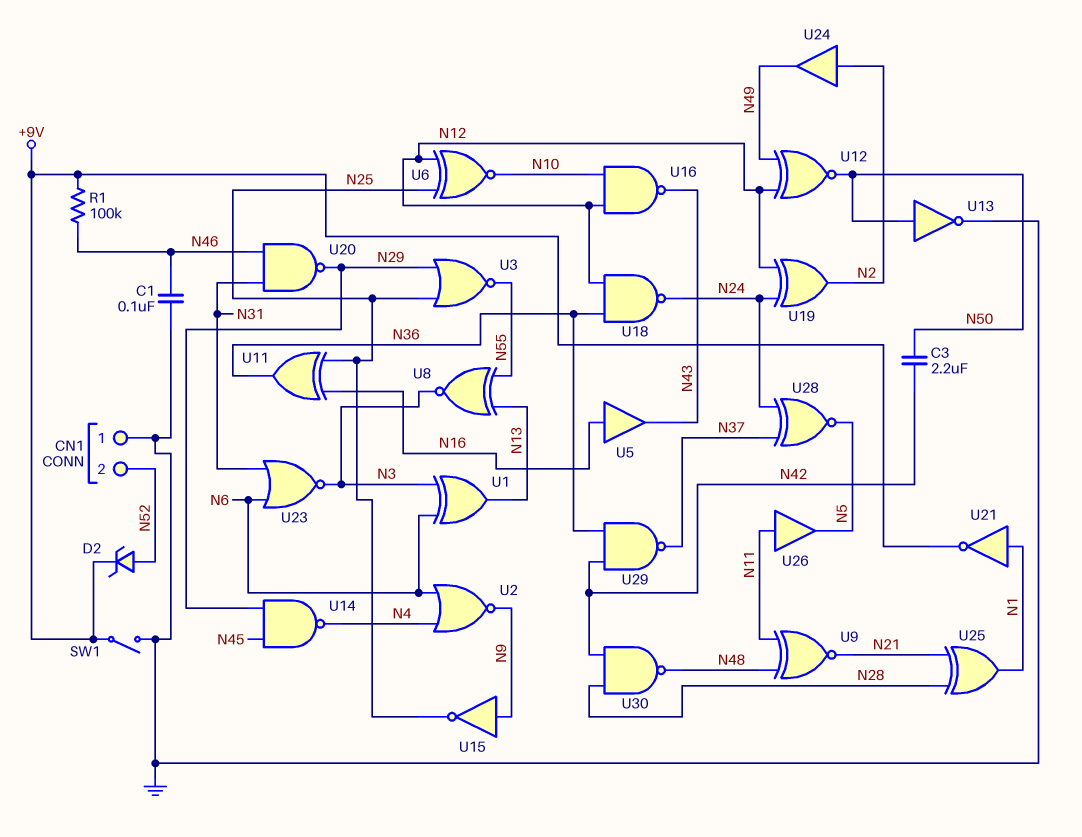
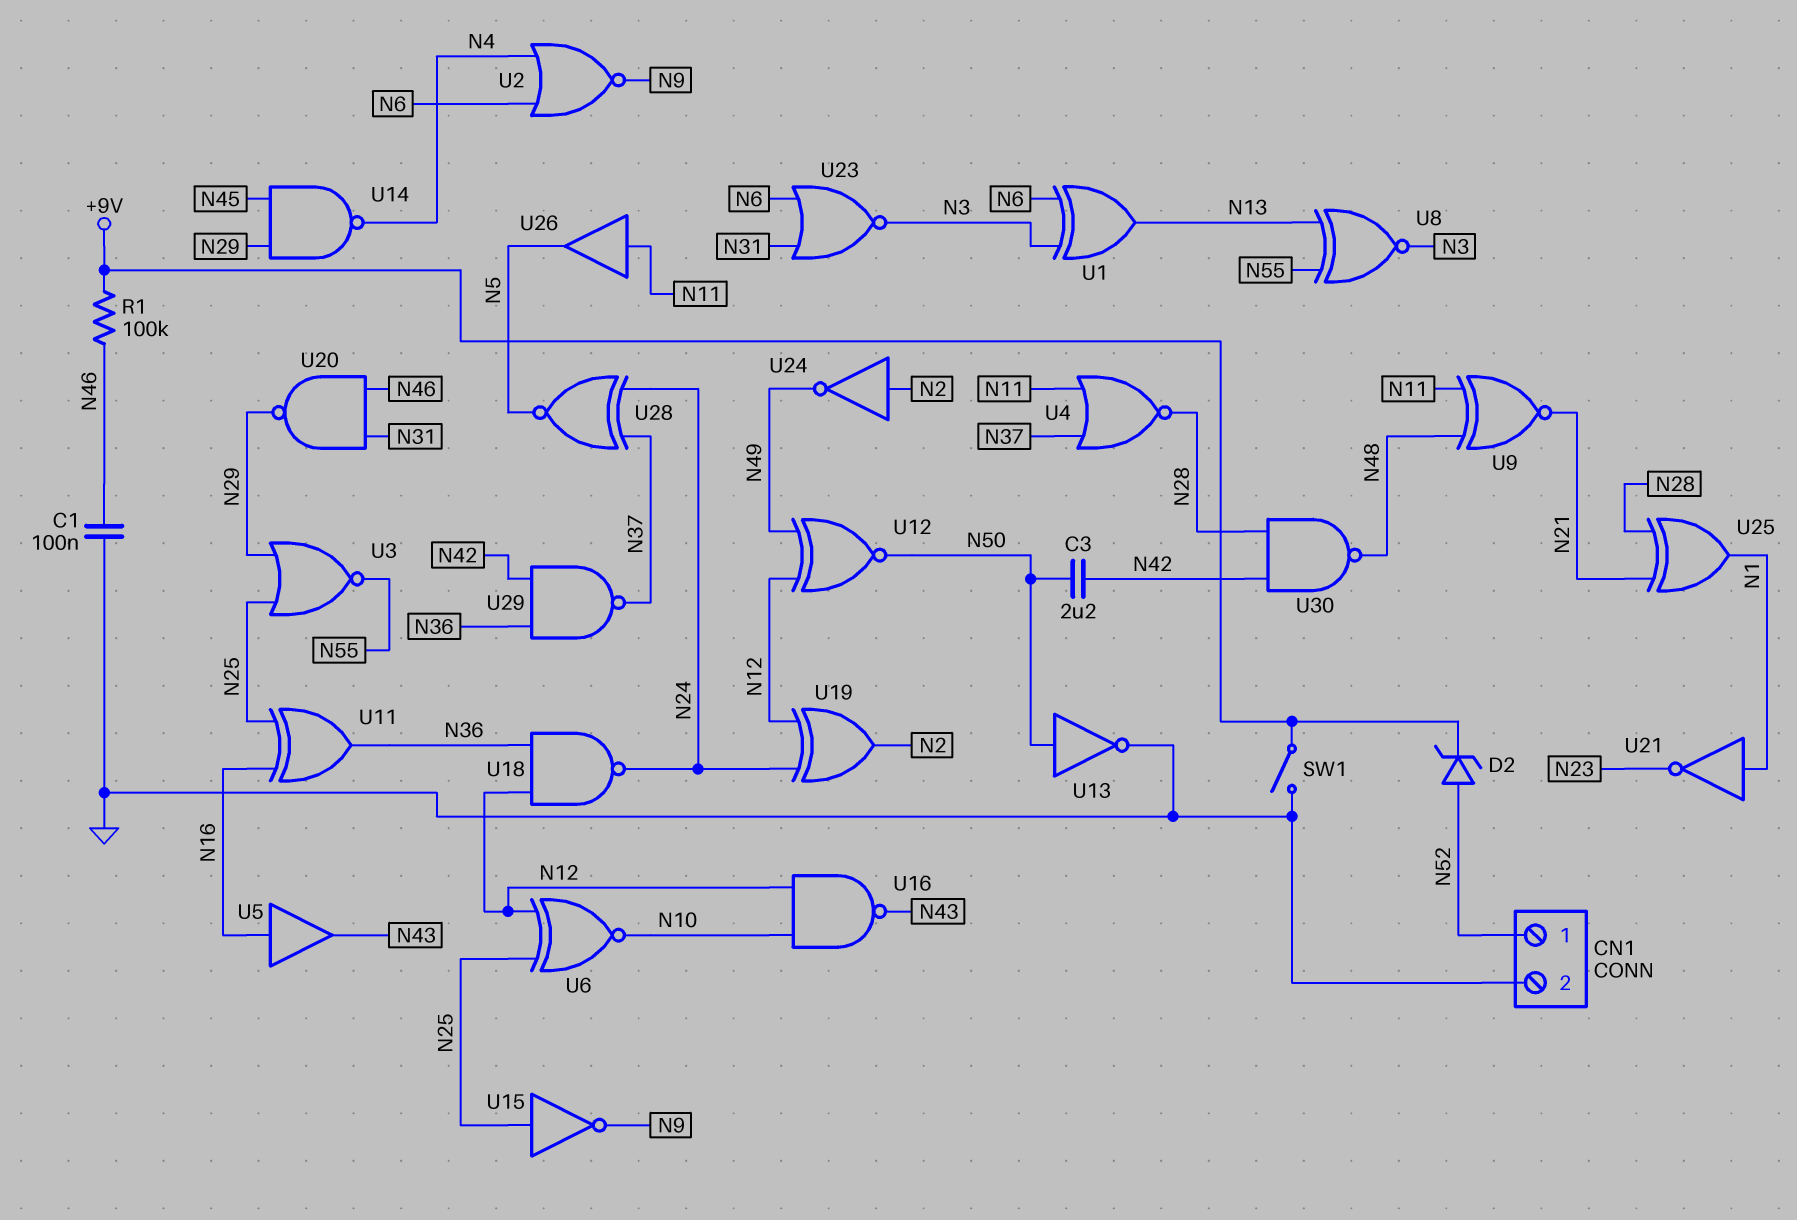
CN1 pin 1: GND -> N52
CN1 pin 2: N52 -> GND
U4: none -> NOR (in N11, in N37, out N28)
U15: NOT (in N9, out N25) -> NOT (in N25, out N9)
U21: NOT (in N1, out +9V) -> NOT (in N1, out N23)
U24: buffer (in N2, out N49) -> NOT (in N2, out N49)

